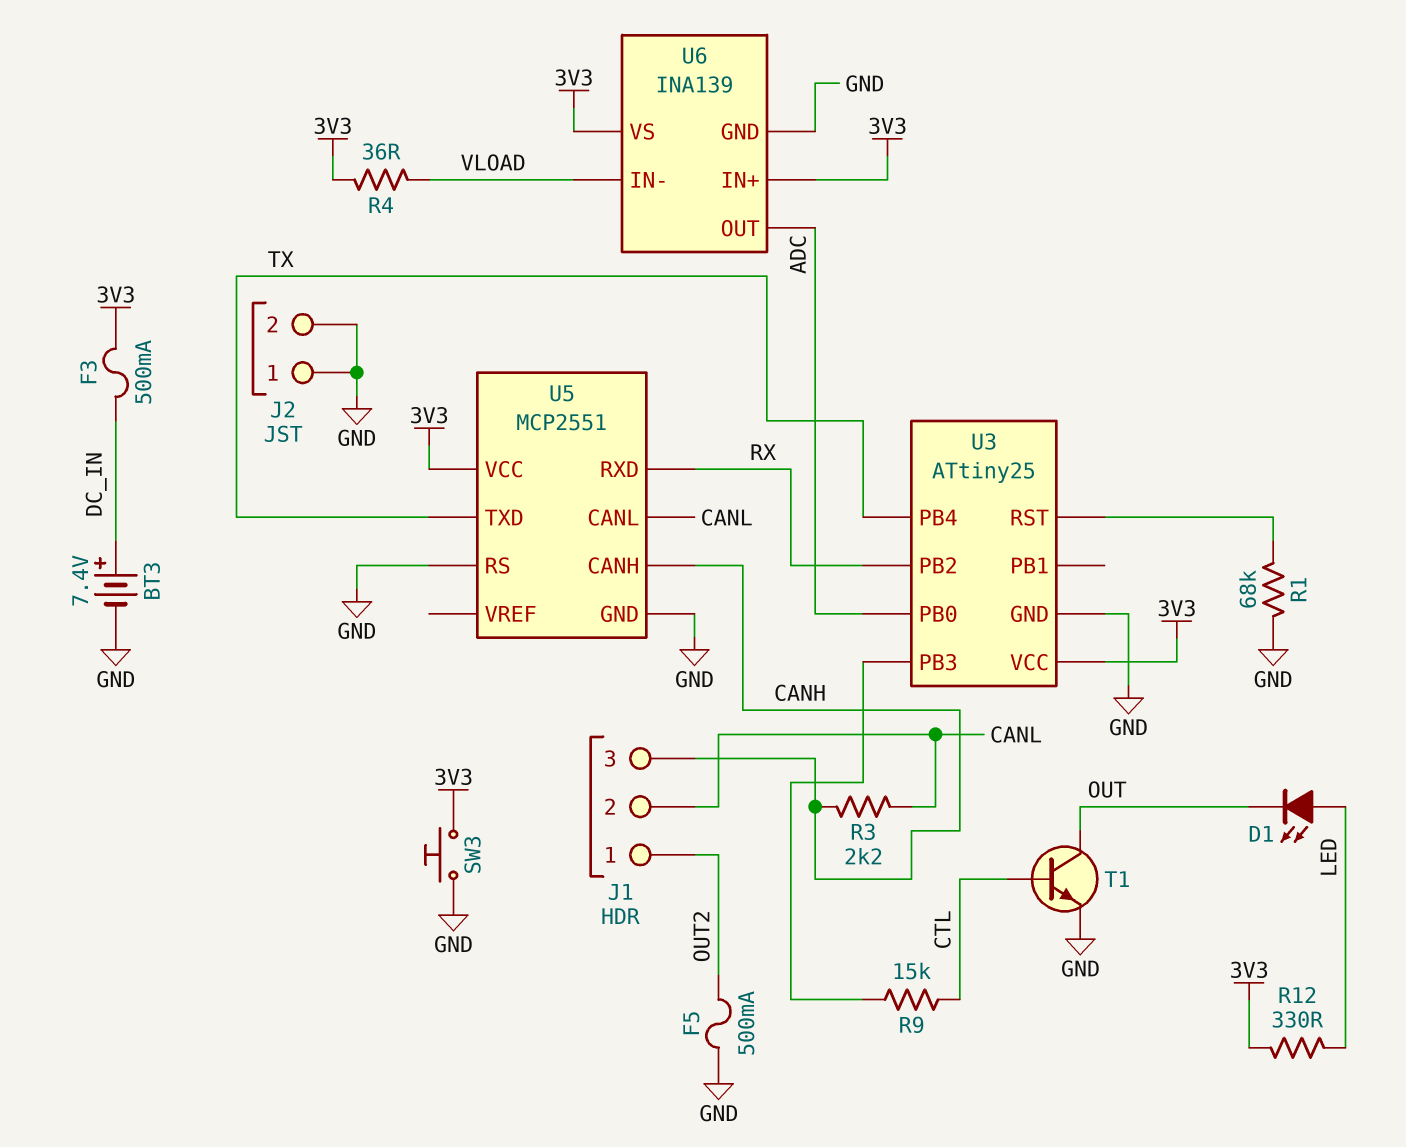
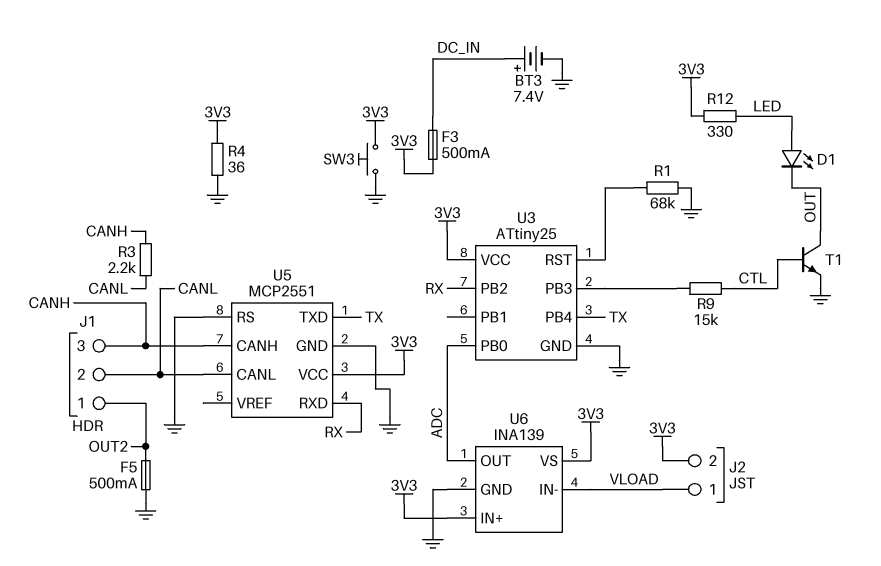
J2 pin 1: GND -> VLOAD
J2 pin 2: GND -> 3V3
R4: 36 (3V3, VLOAD) -> 36 (3V3, GND)

